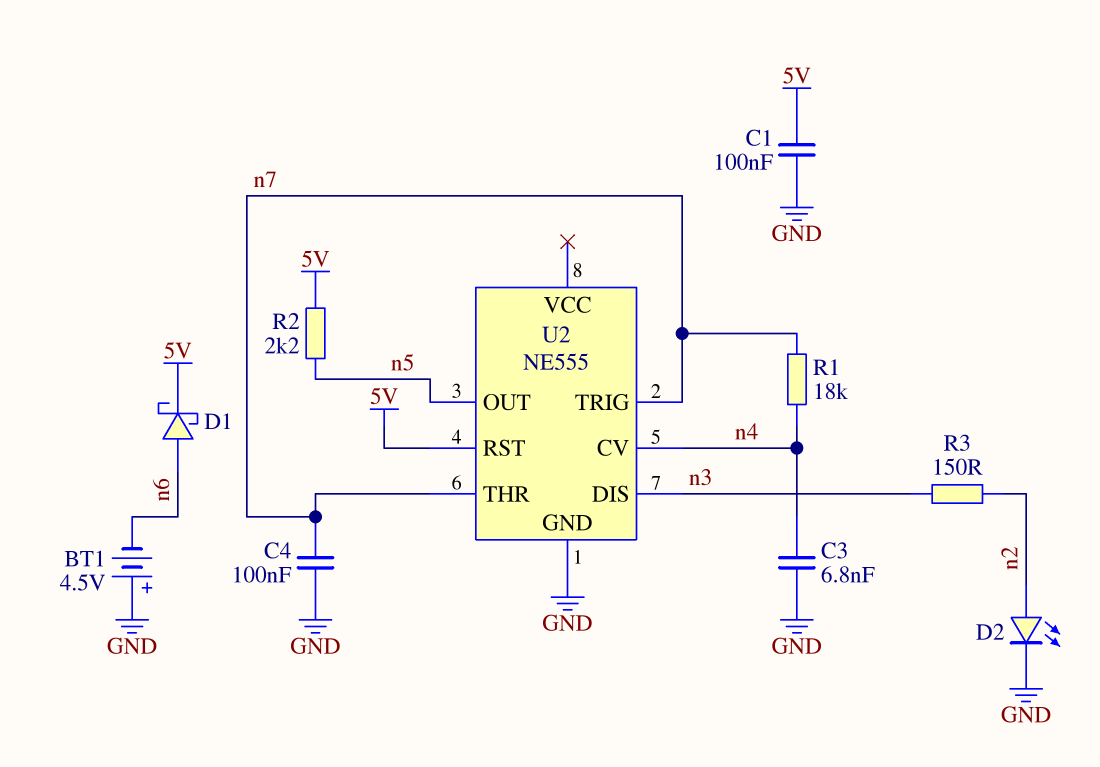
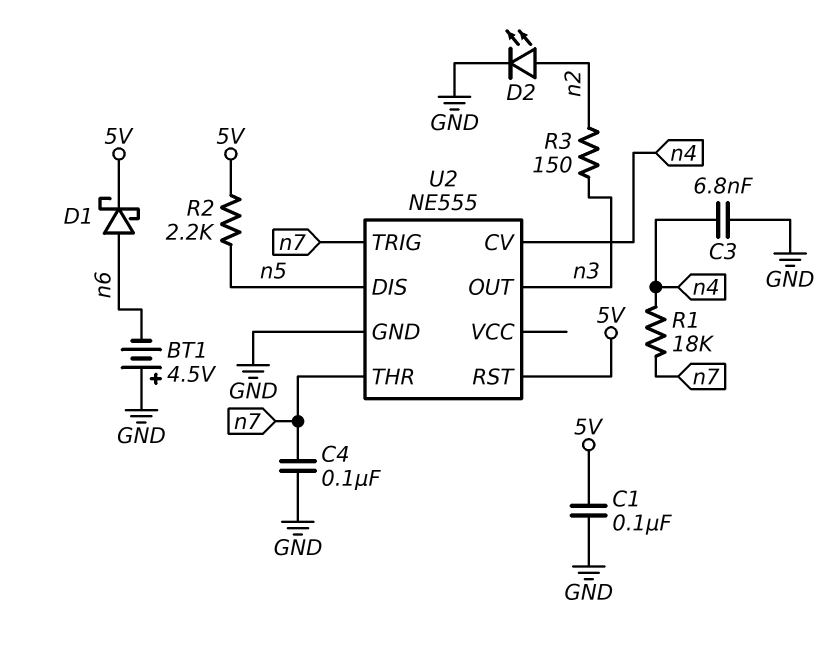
U2 pin DIS: n3 -> n5
U2 pin OUT: n5 -> n3

